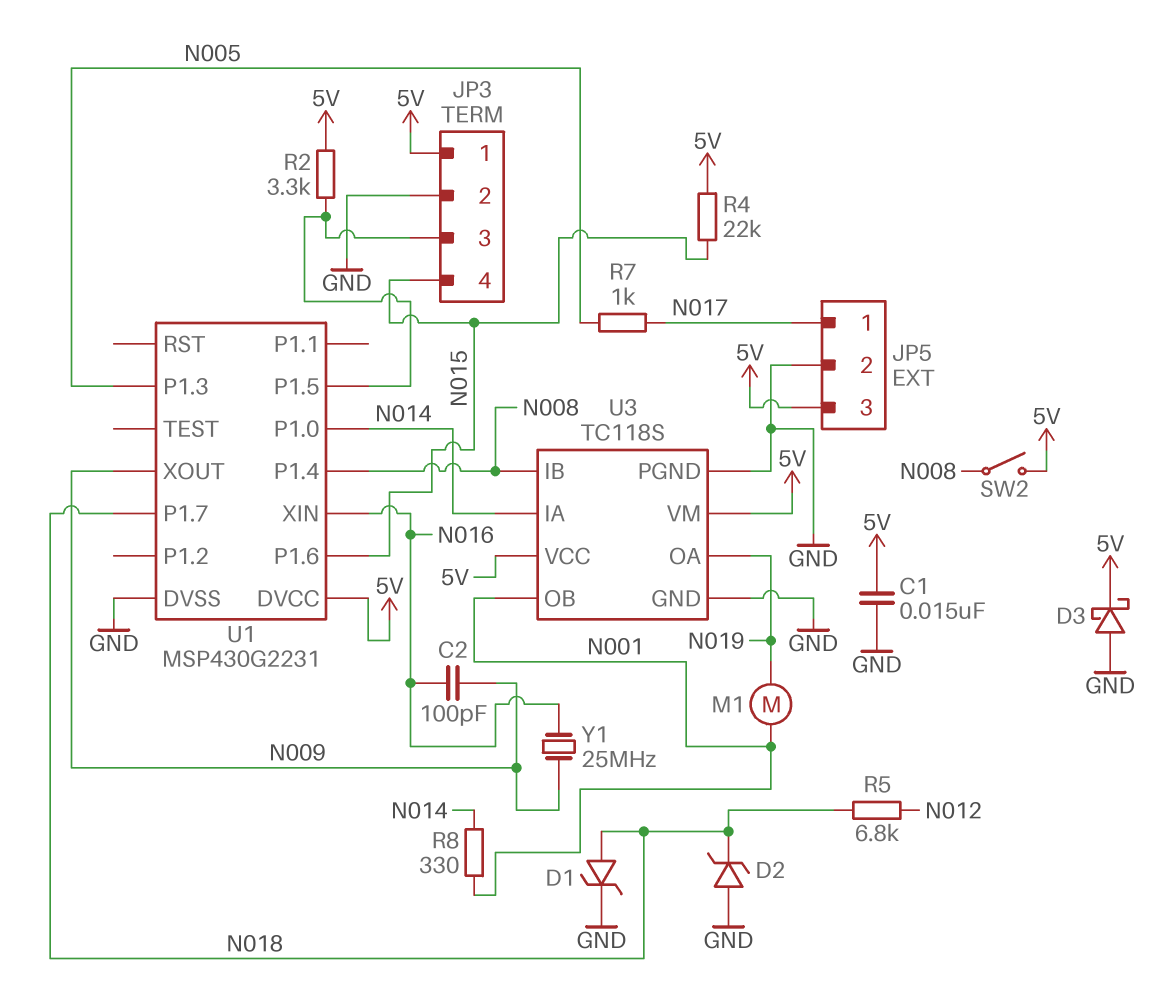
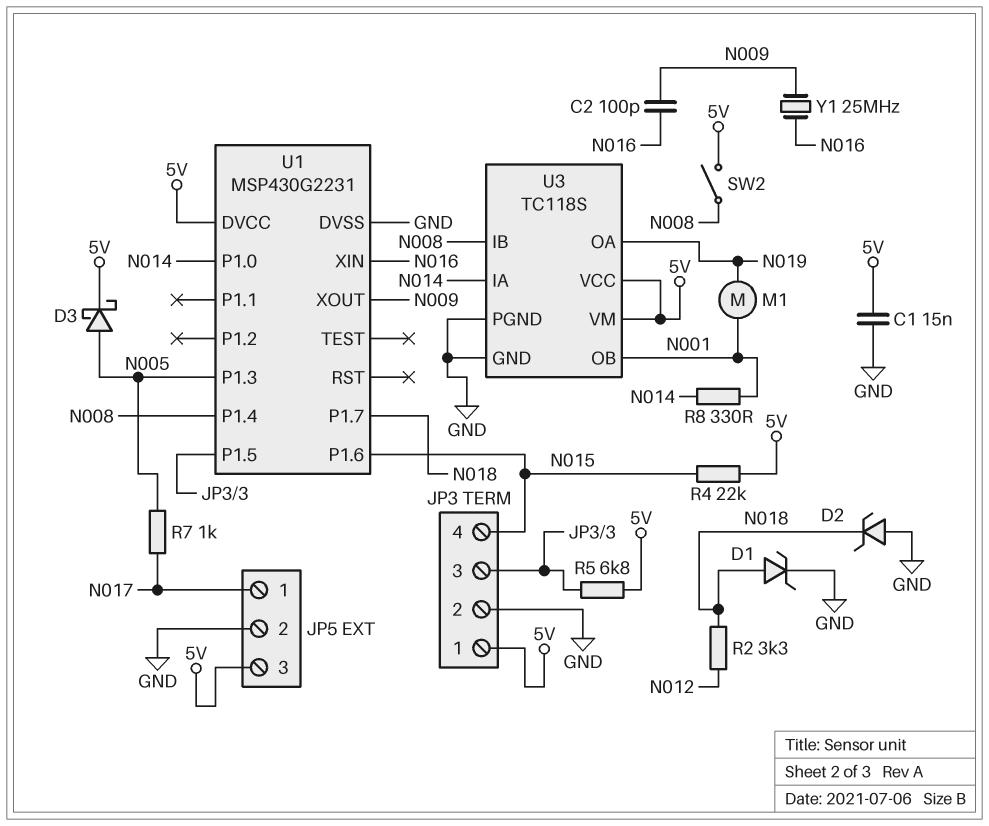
D3: schottky (A GND, K 5V) -> schottky (A N005, K 5V)
R2: 3.3k (5V, JP3/3) -> 3.3k (N012, N018)
R5: 6.8k (N012, N018) -> 6.8k (5V, JP3/3)

